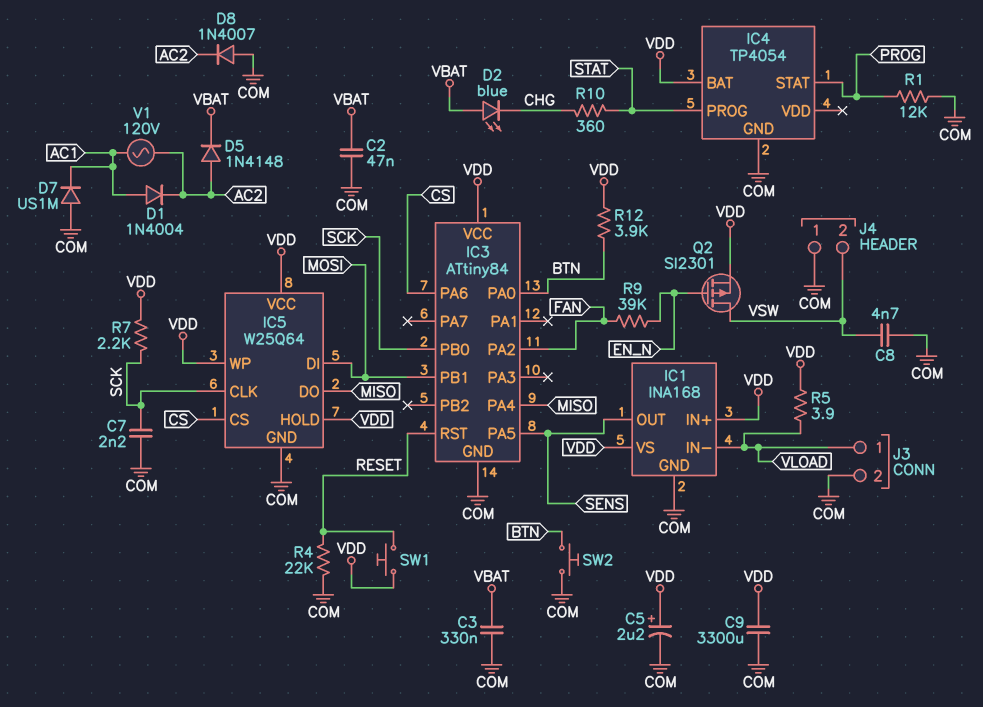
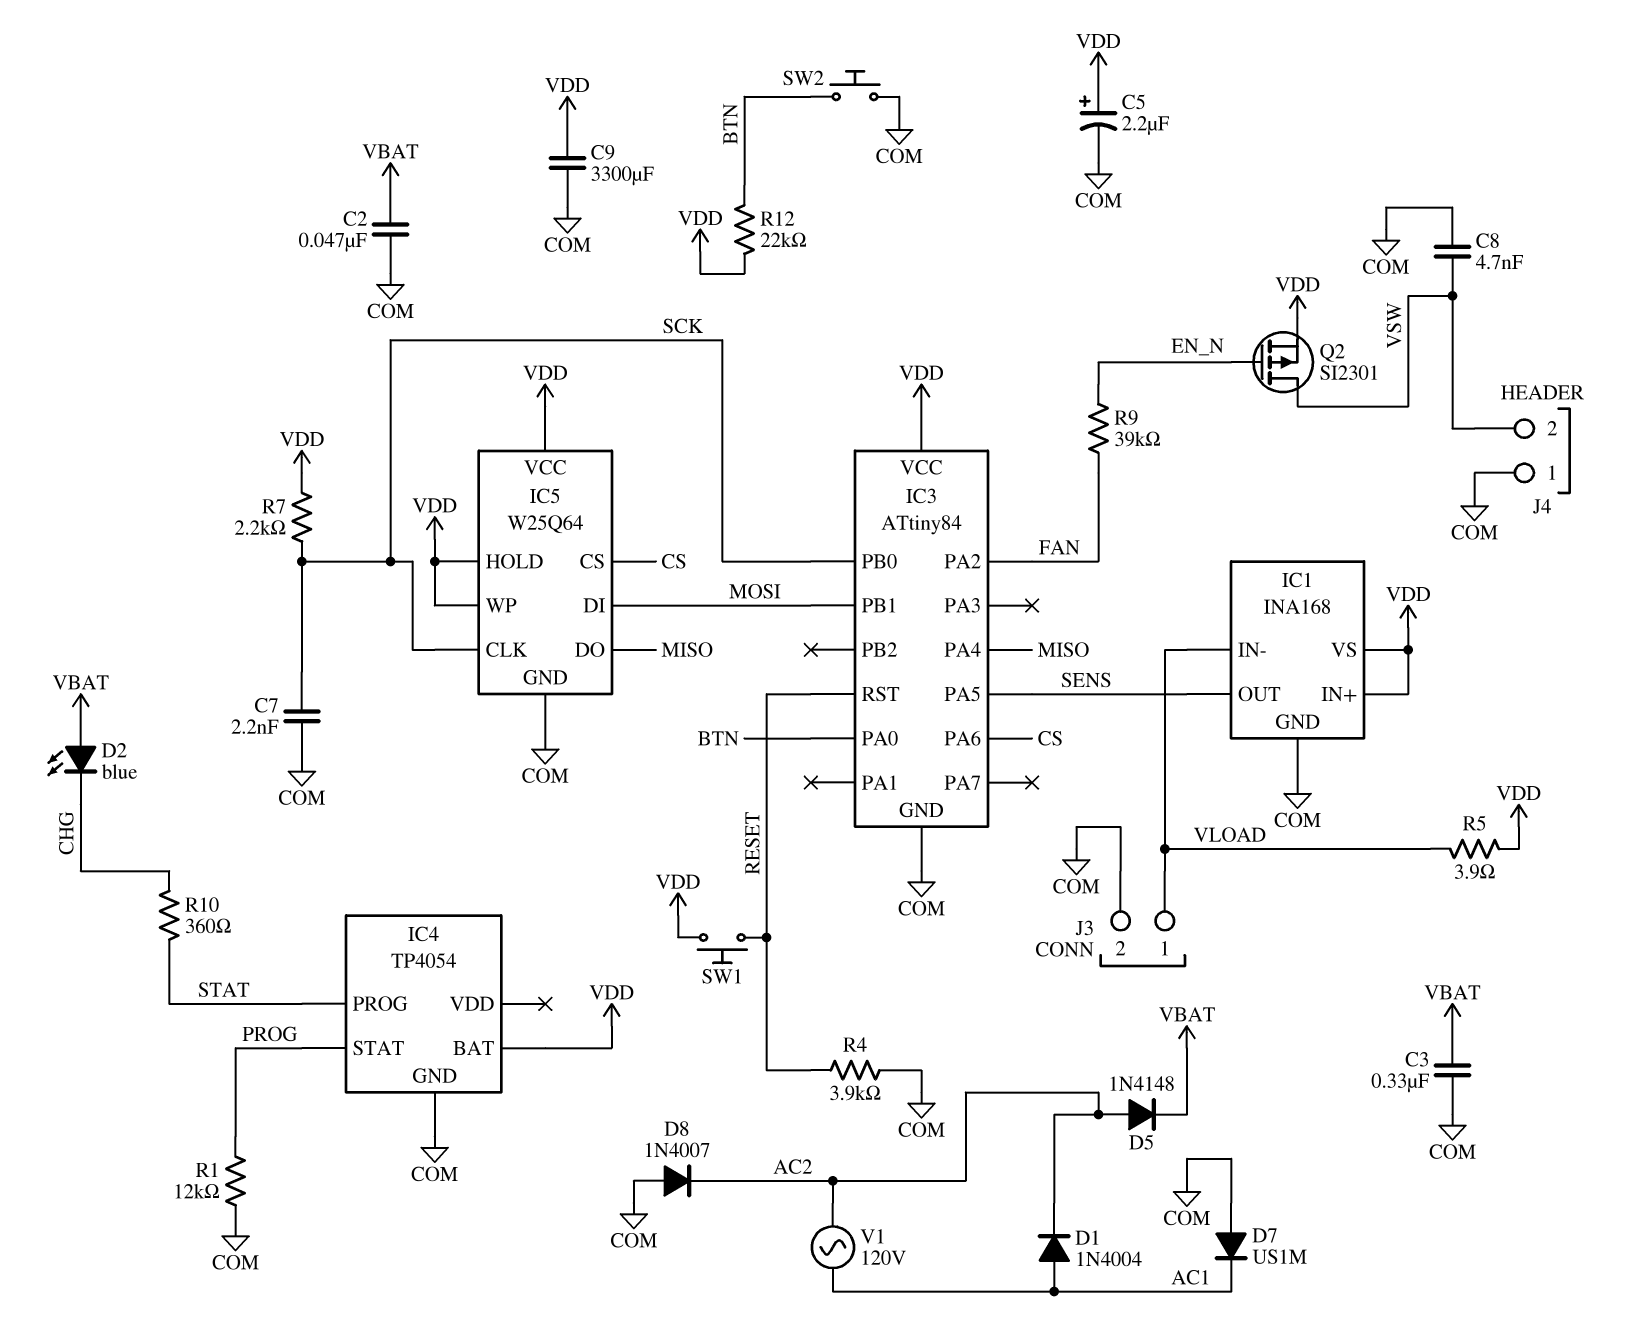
R4: 22k (COM, RESET) -> 3.9k (COM, RESET)
R12: 3.9k (BTN, VDD) -> 22k (BTN, VDD)

